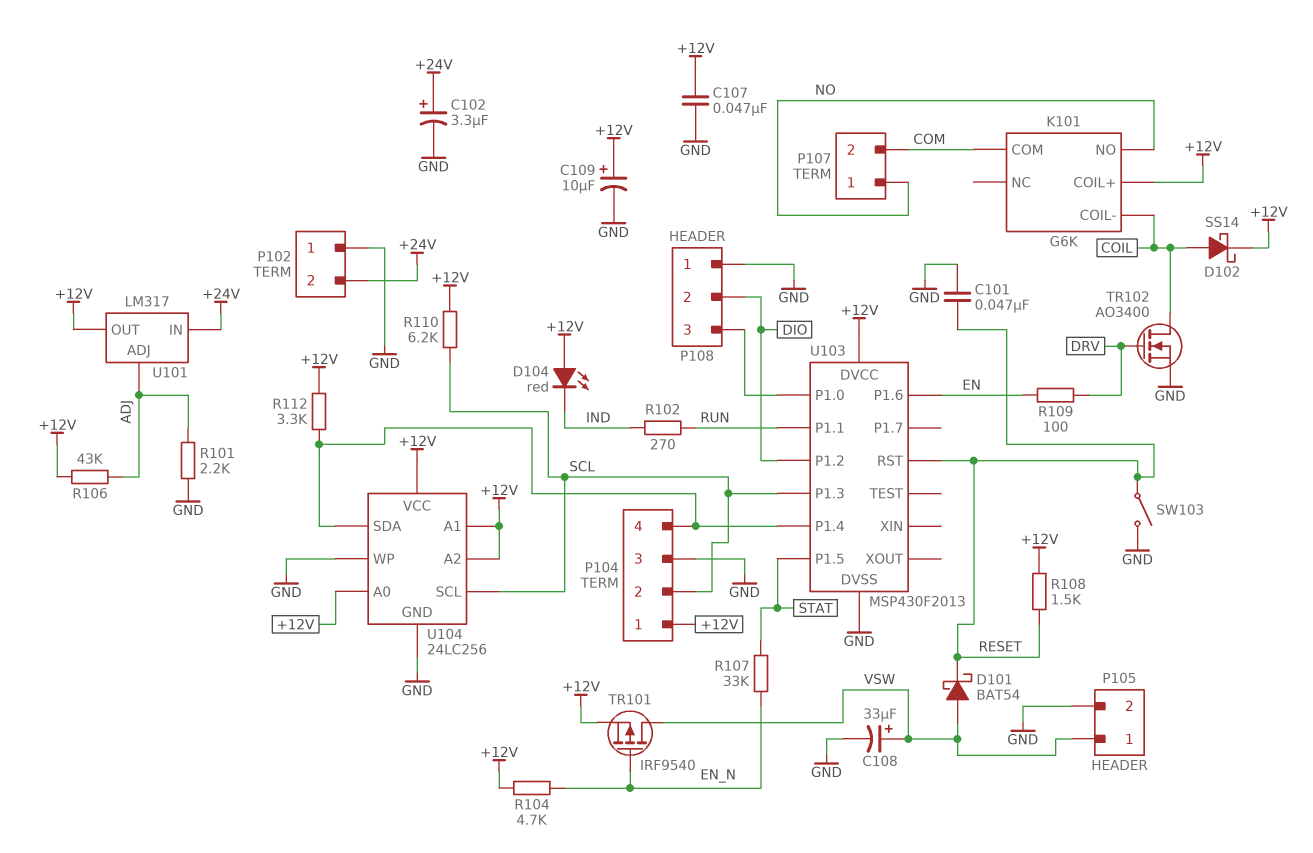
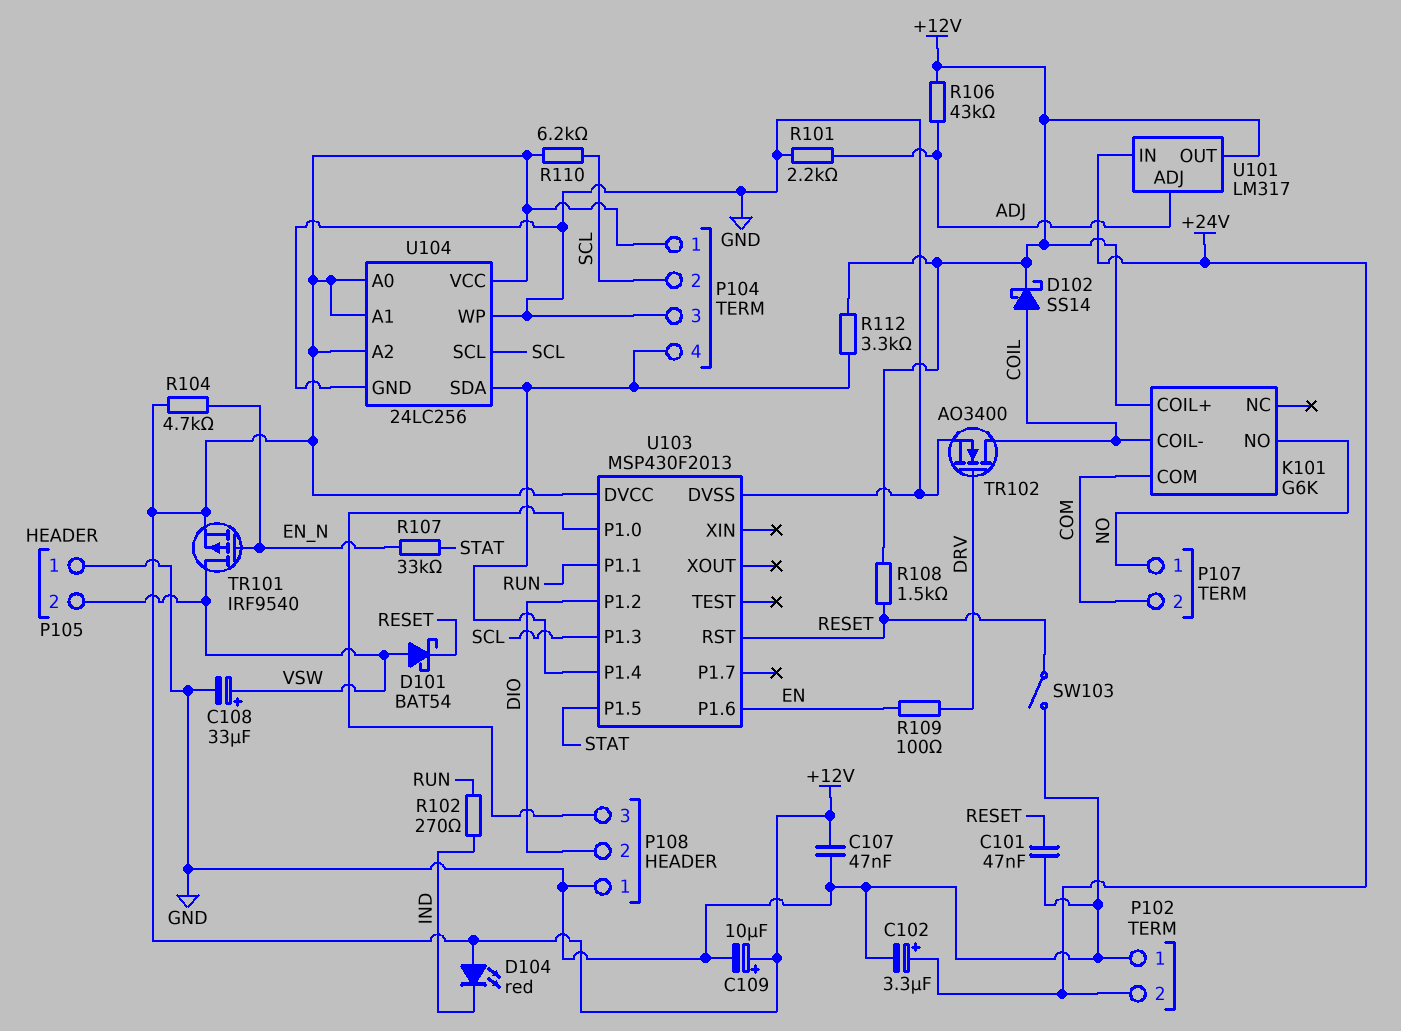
P105 pin 1: VSW -> GND
P105 pin 2: GND -> VSW

